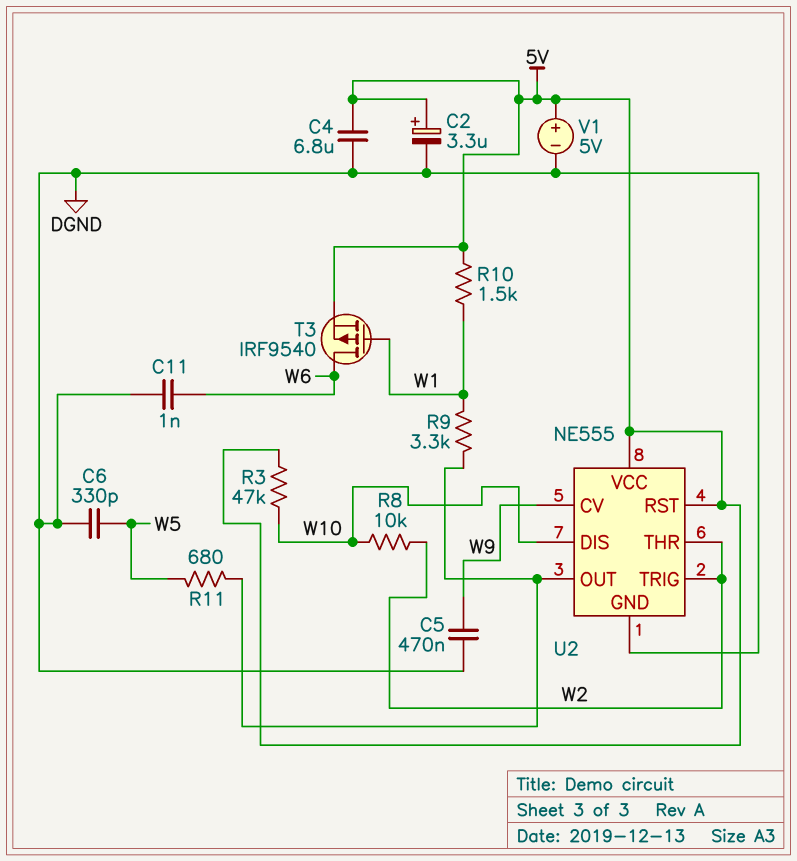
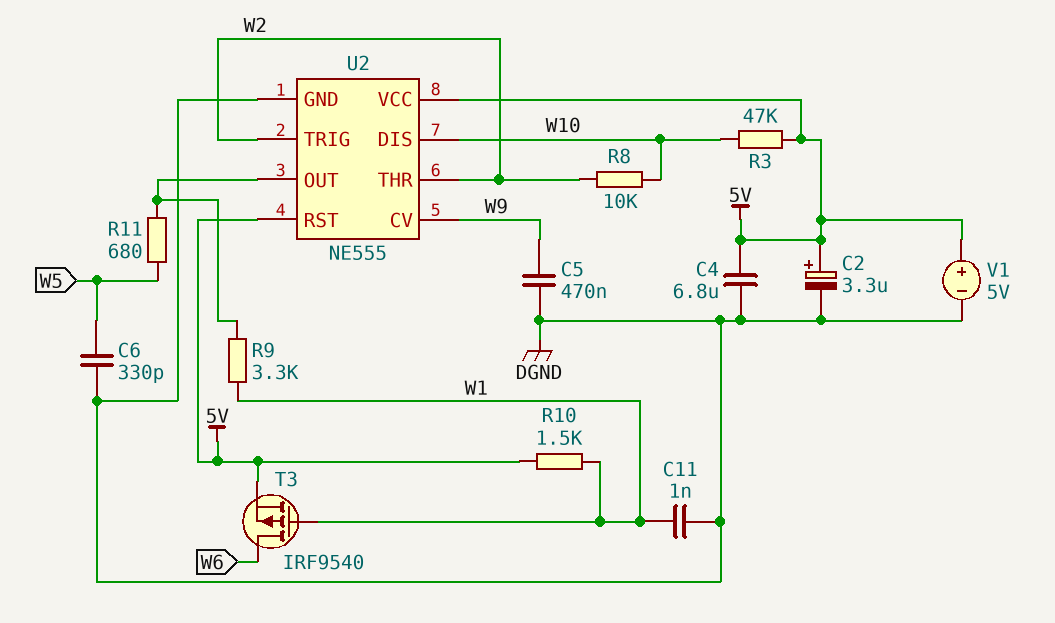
C11: 1nF (DGND, W6) -> 1nF (DGND, W1)

